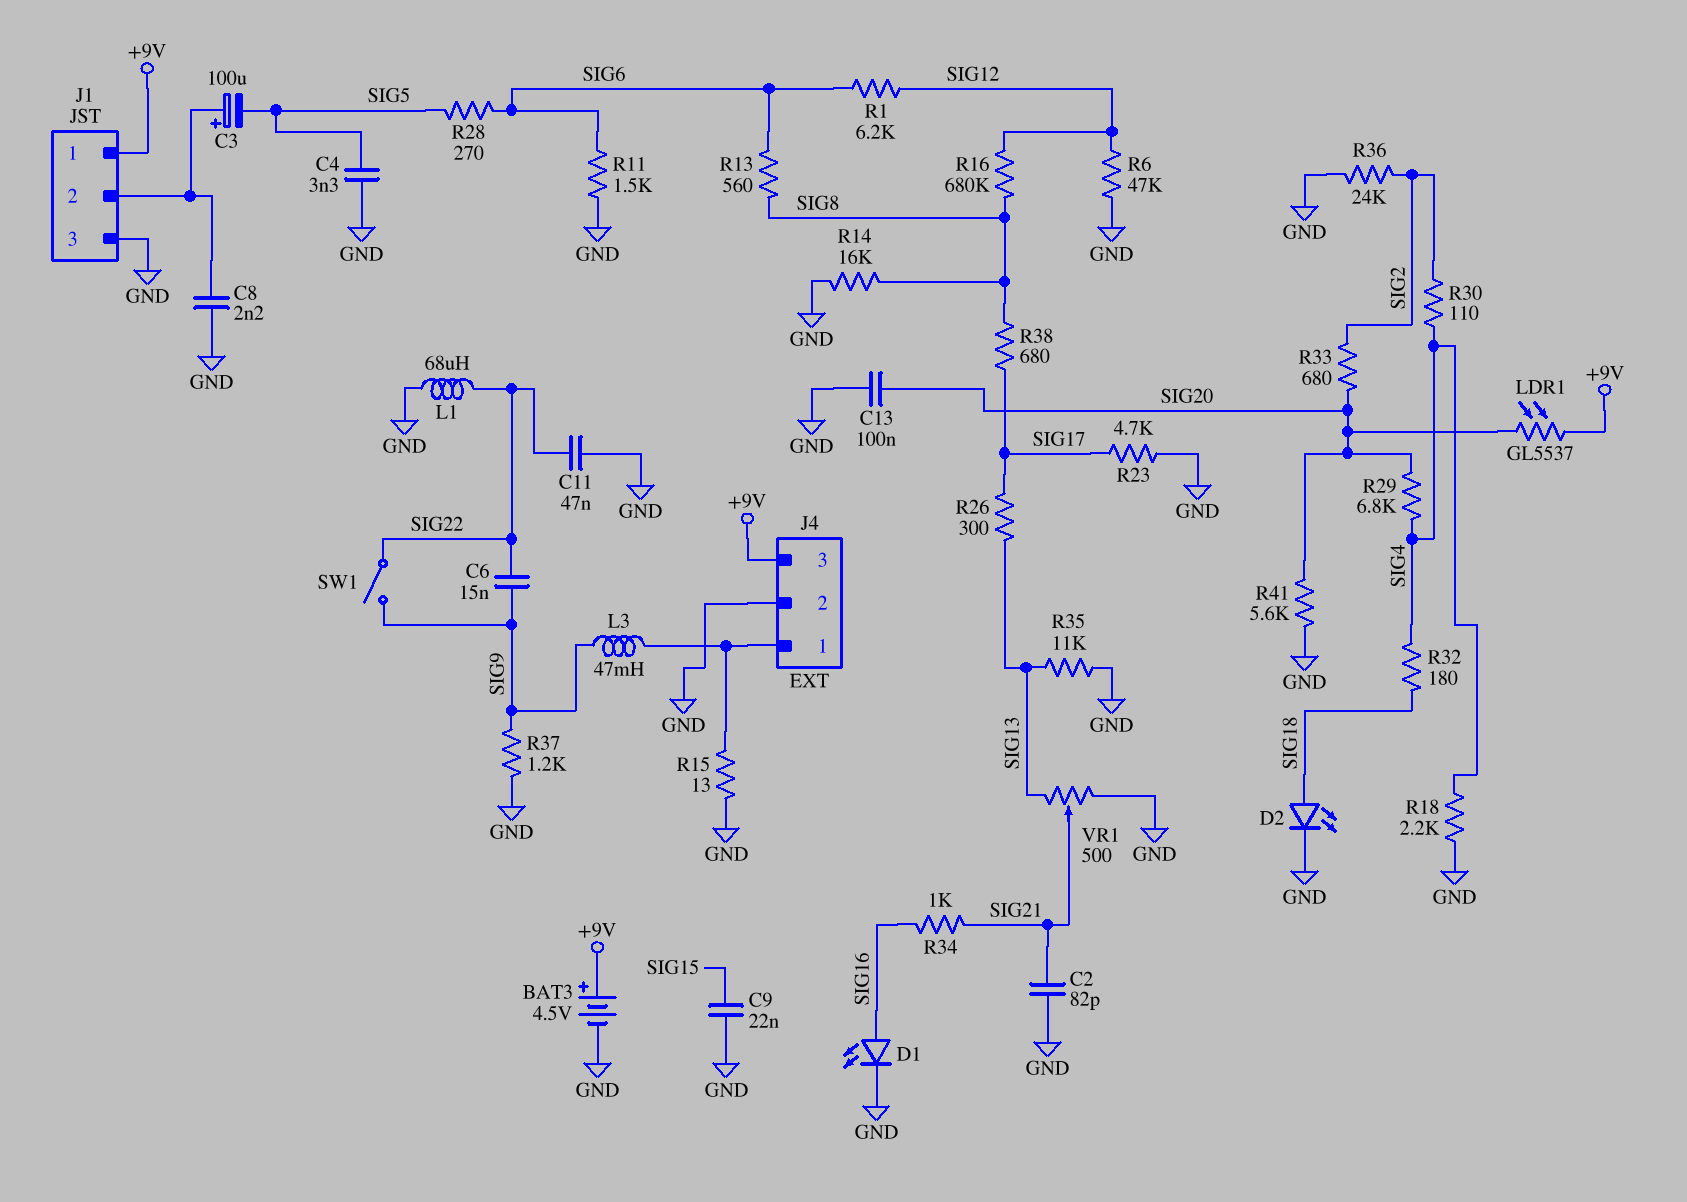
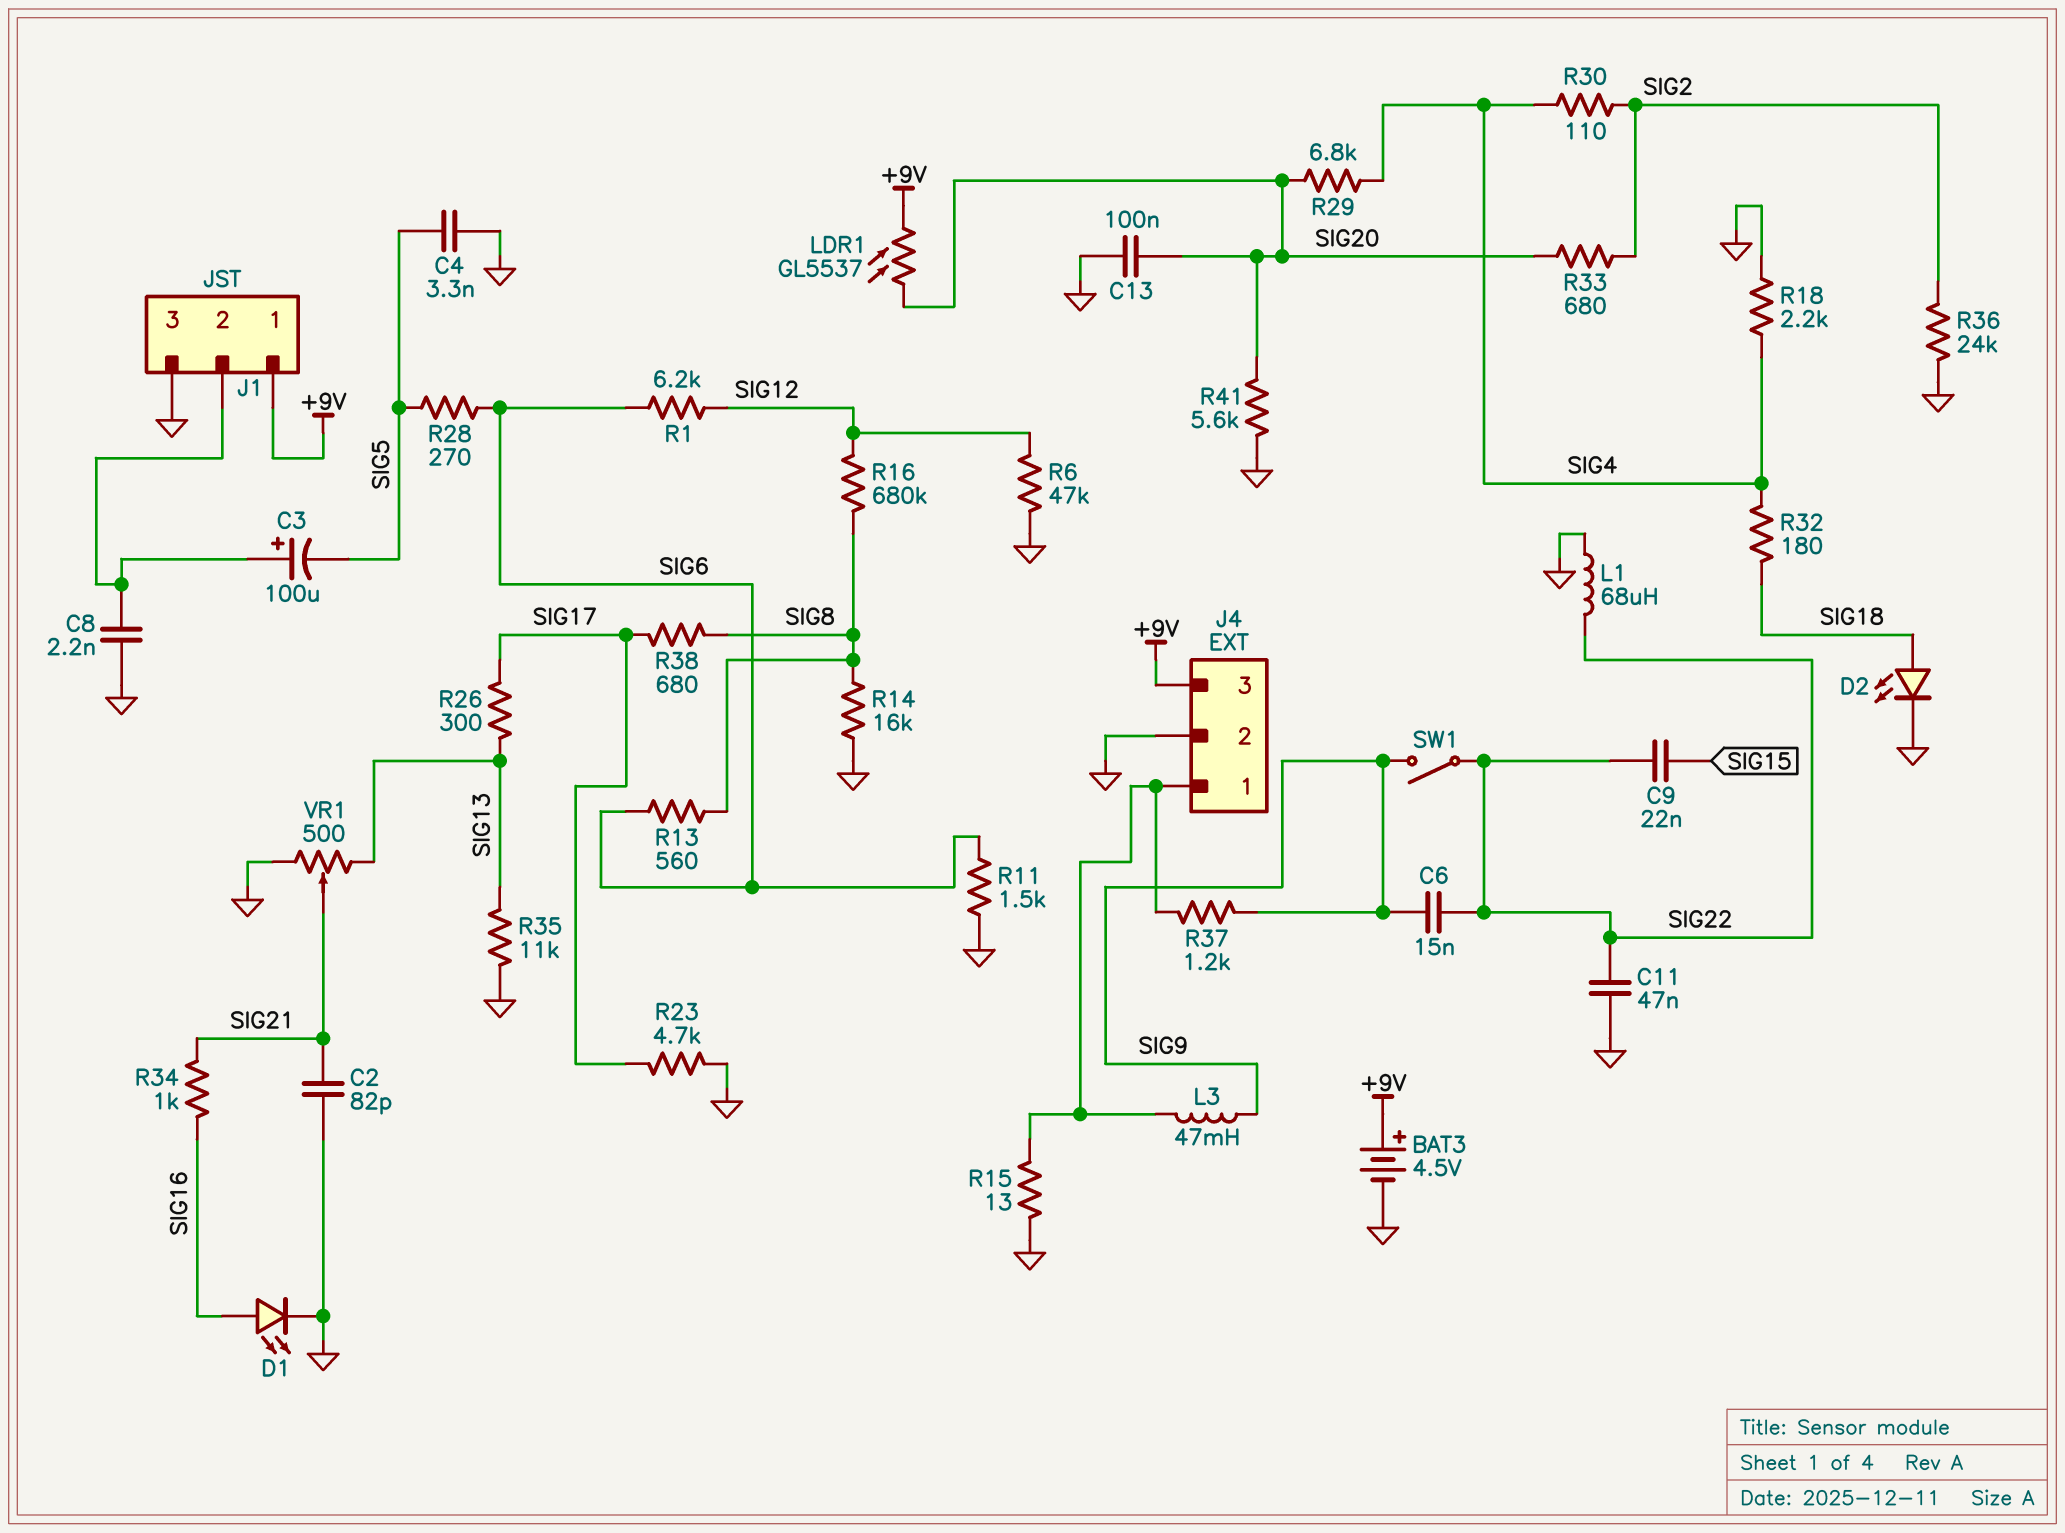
C9: 22nF (GND, SIG15) -> 22nF (SIG15, SIG22)
R37: 1.2k (GND, SIG9) -> 1.2k (J4/1, SIG9)

